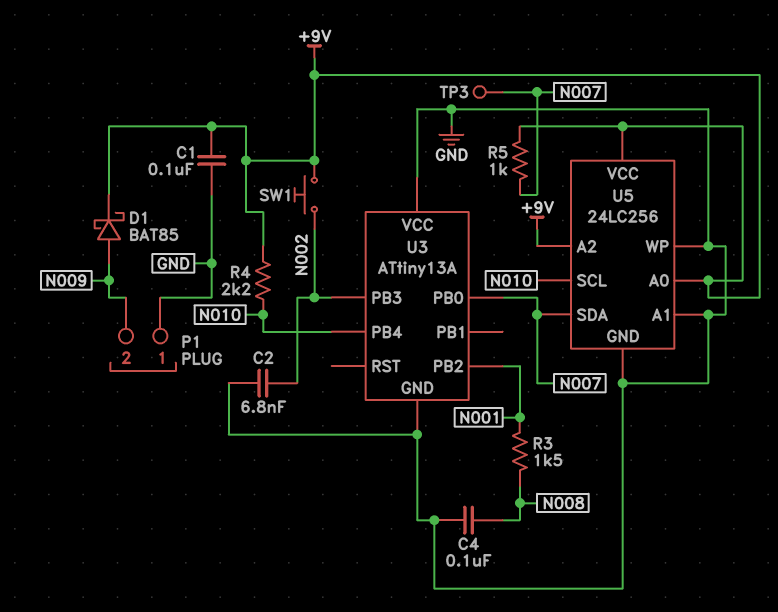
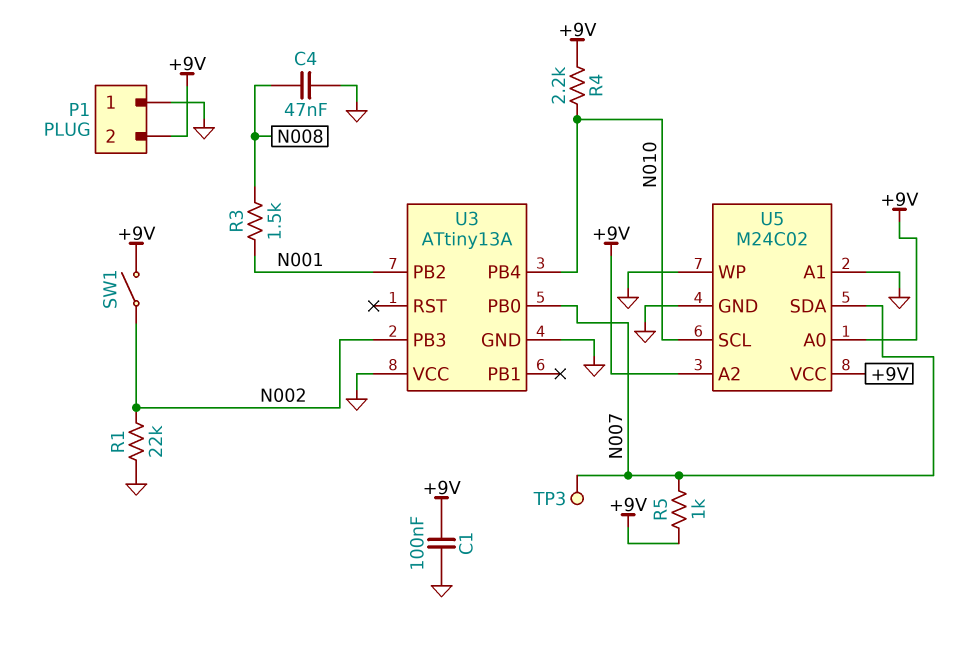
C2: 6.8nF (GND, N002) -> none
C4: 100nF (GND, N008) -> 47nF (GND, N008)
D1: schottky BAT85 (A N009, K +9V) -> none
P1 pin 2: N009 -> +9V
R1: none -> 22k (GND, N002)
SW1: button (+9V, N002) -> switch (+9V, N002)
U5: 24LC256 -> M24C02

